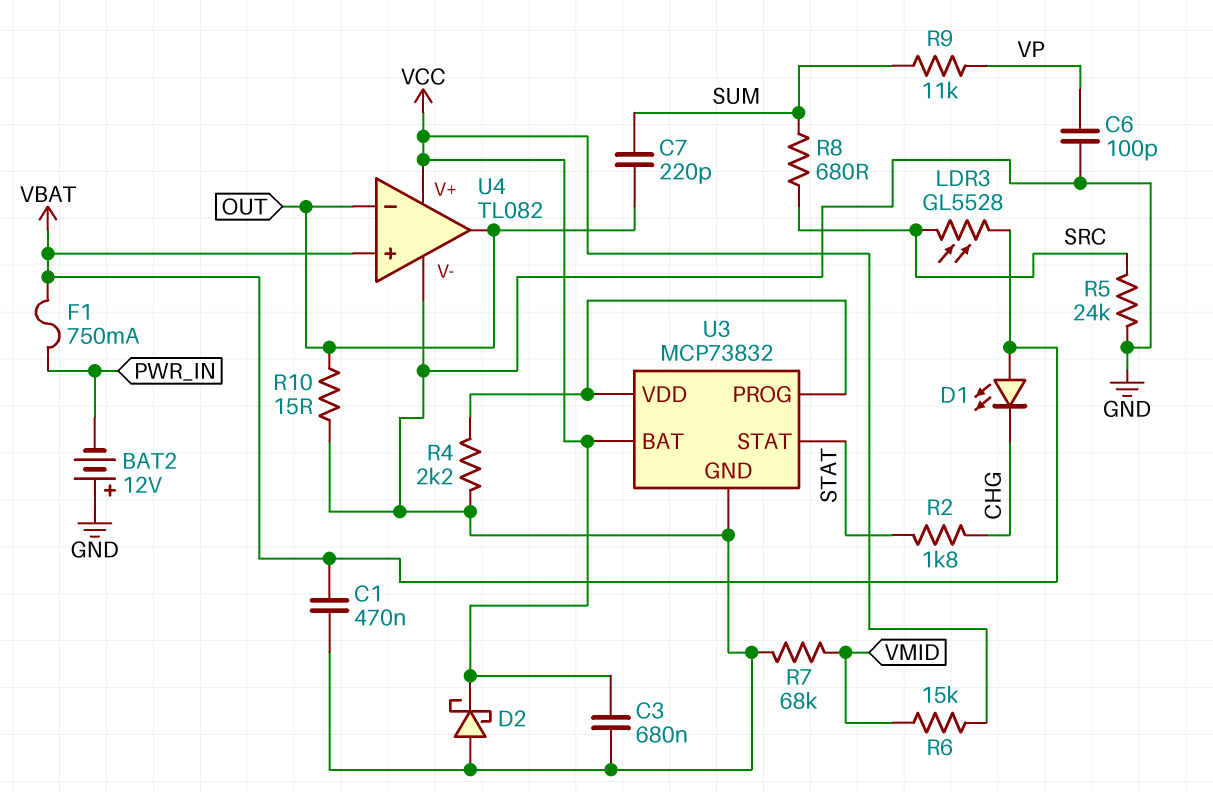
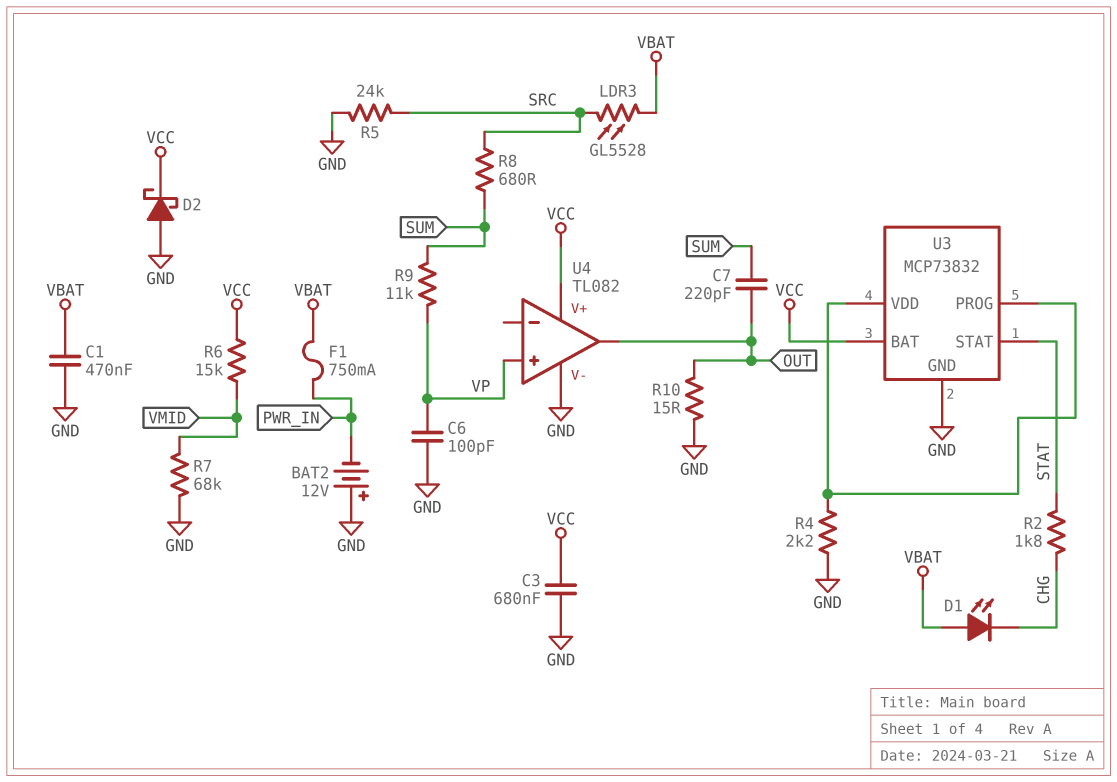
U4 pin in+: VBAT -> VP
U4 pin in-: OUT -> none

